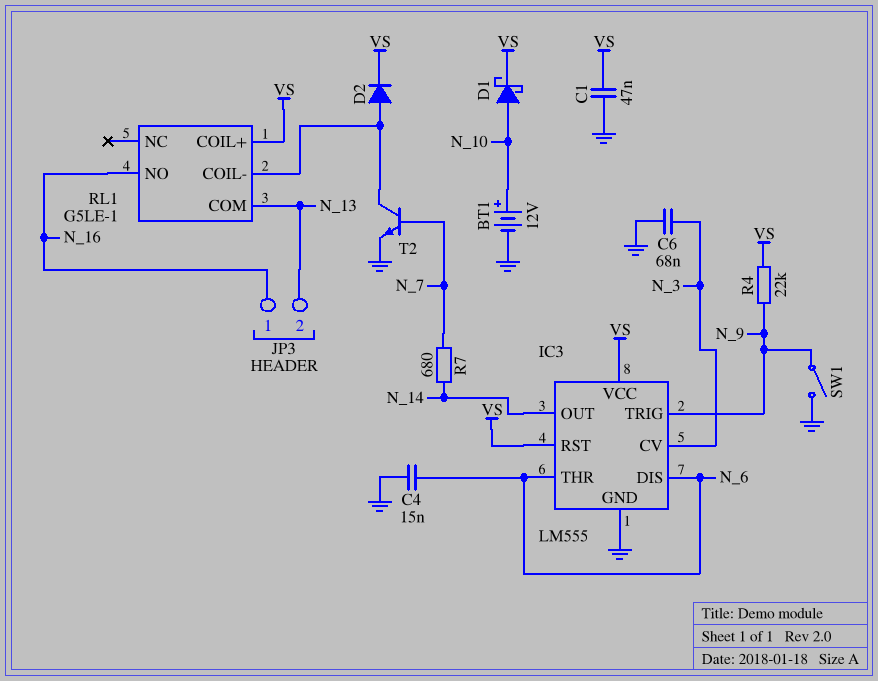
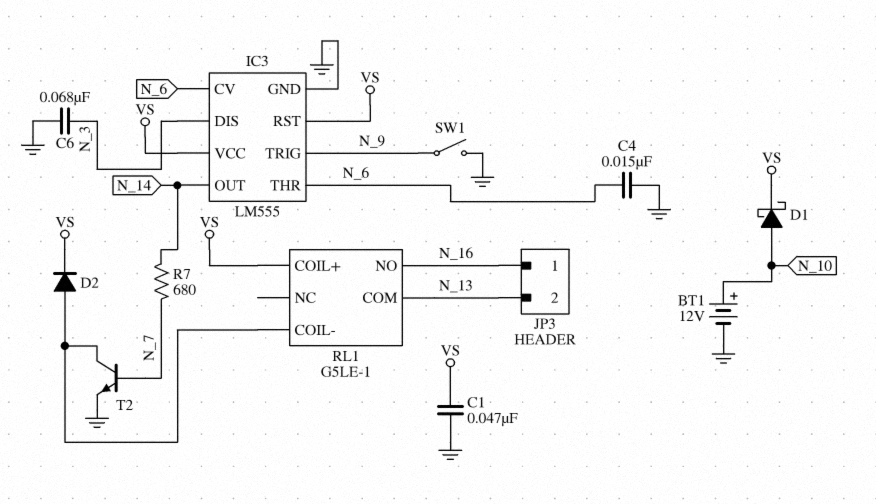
IC3 pin CV: N_3 -> N_6
IC3 pin DIS: N_6 -> N_3
R4: 22k (N_9, VS) -> none

